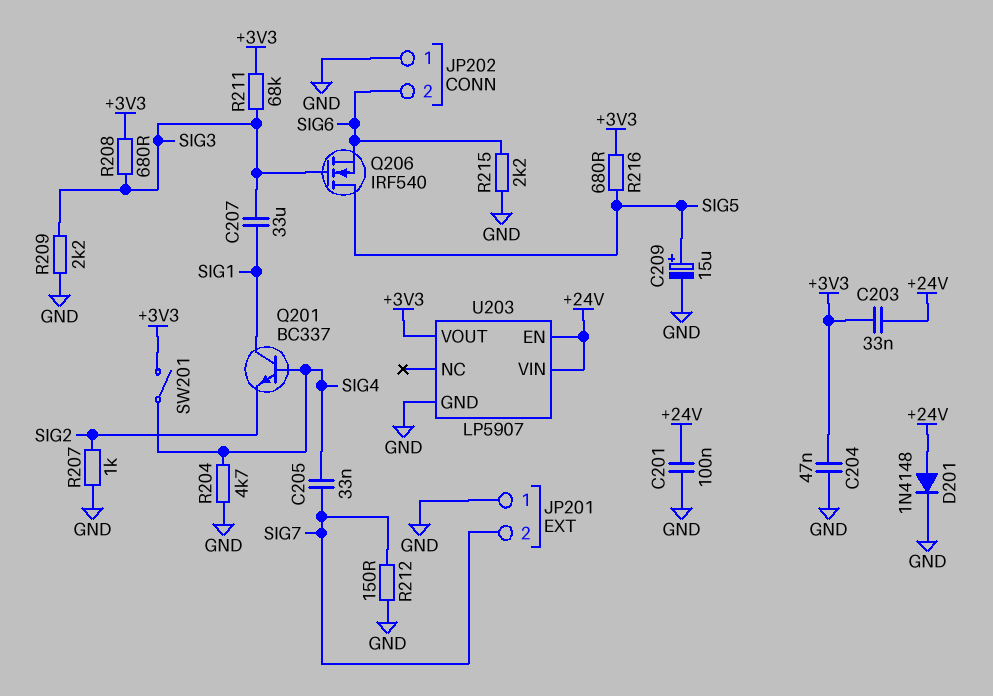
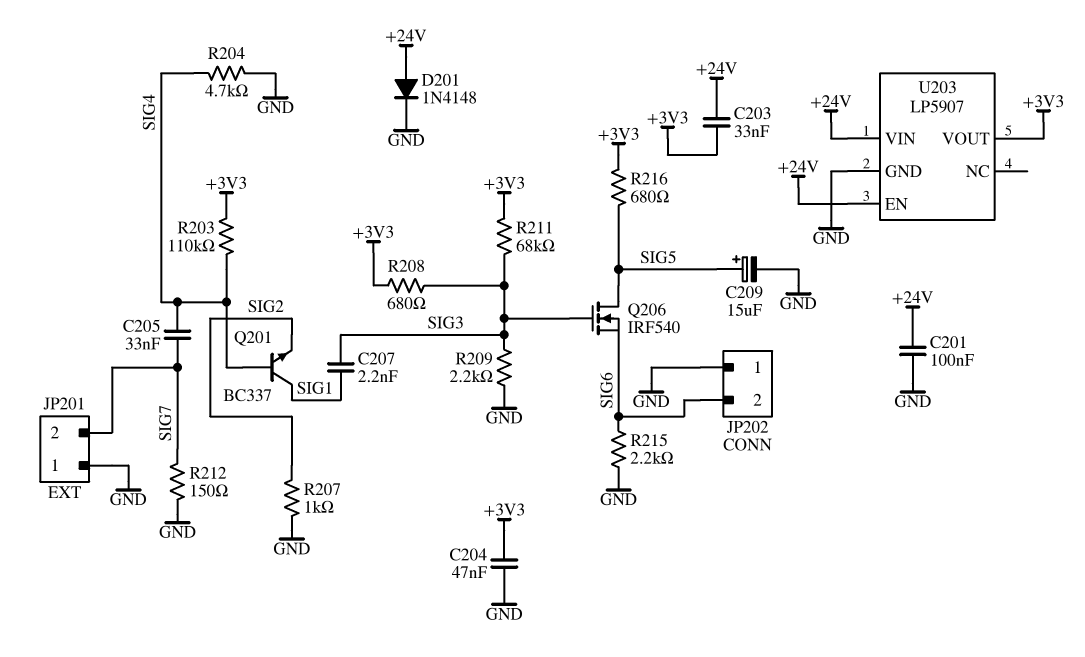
C207: 33uF (SIG1, SIG3) -> 2.2nF (SIG1, SIG3)
R203: none -> 110k (+3V3, SIG4)
SW201: switch (+3V3, SIG4) -> none

